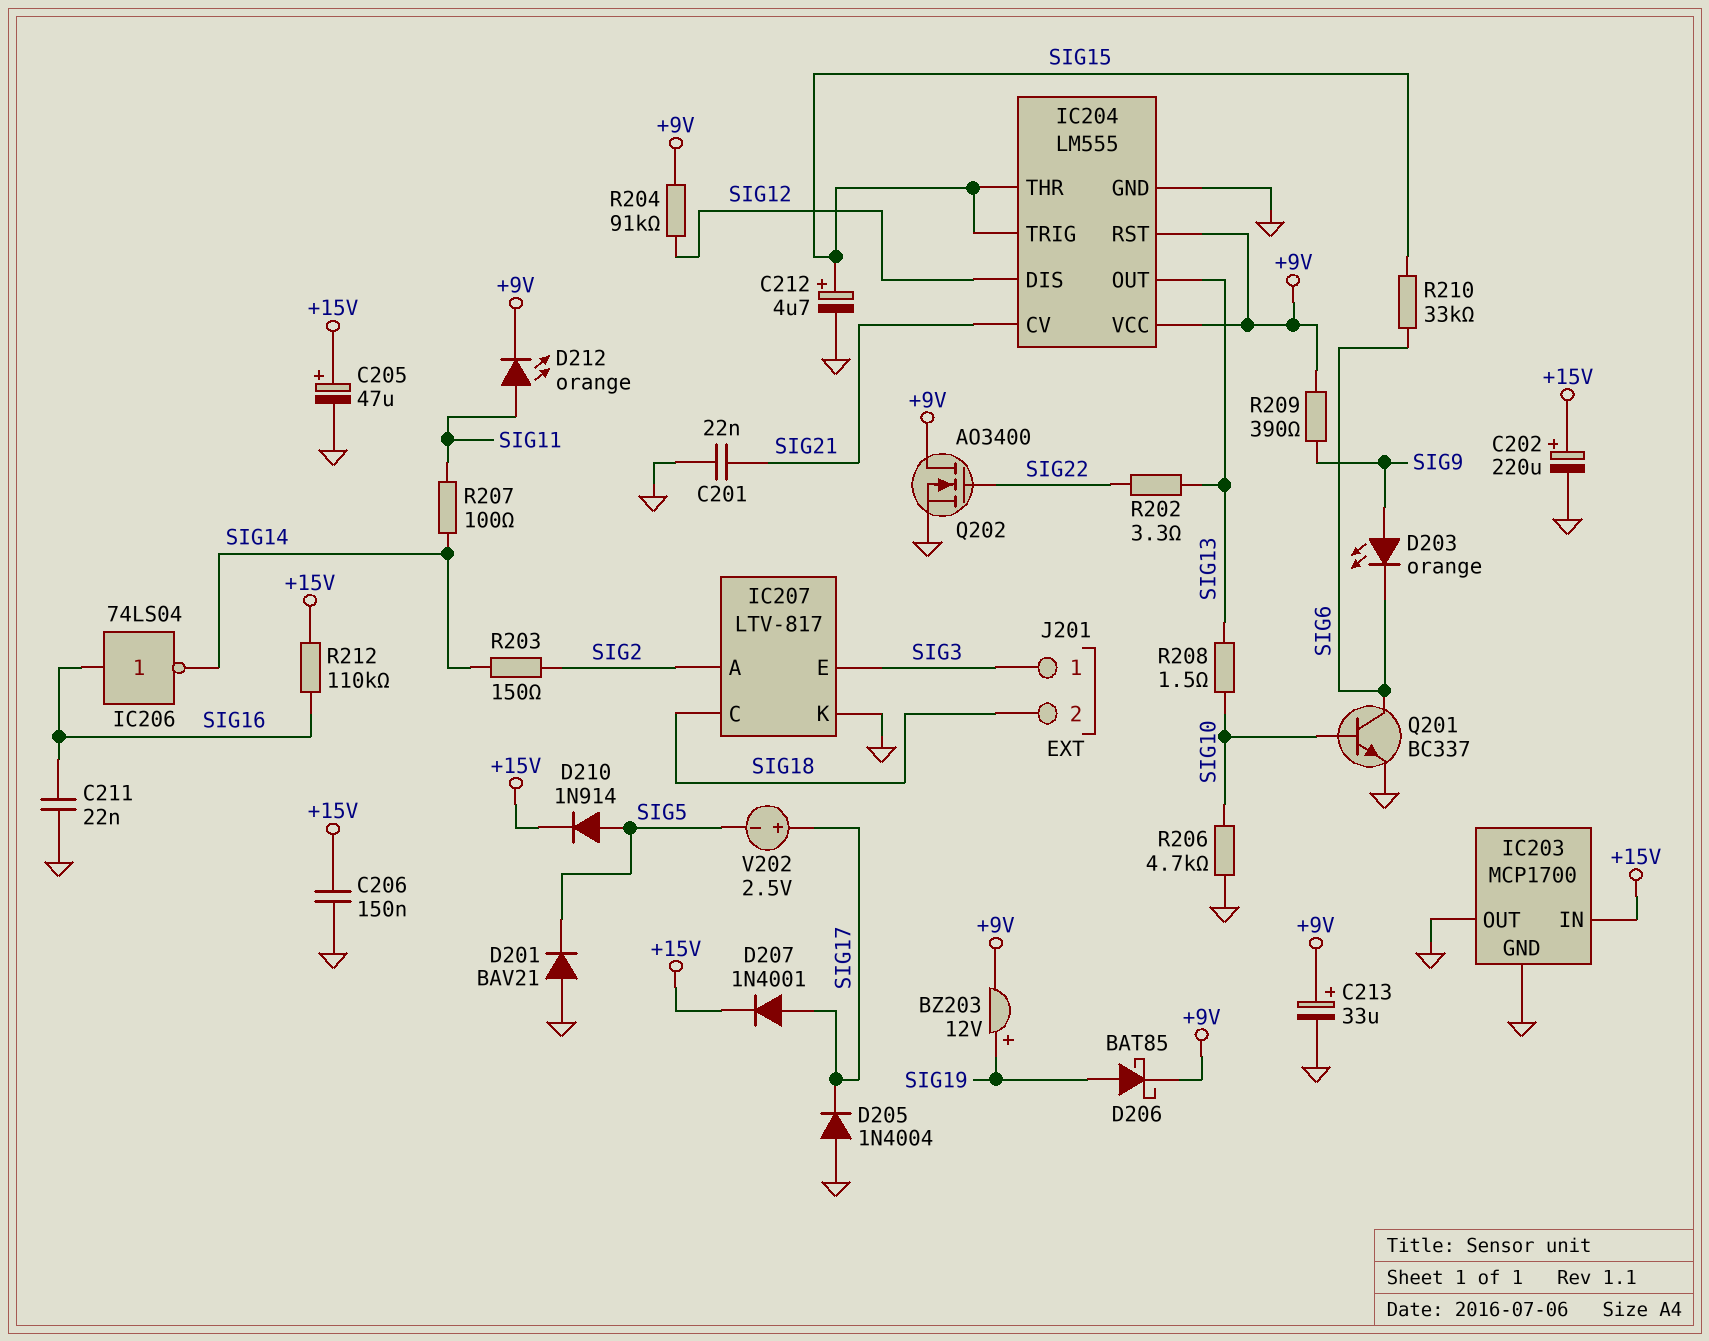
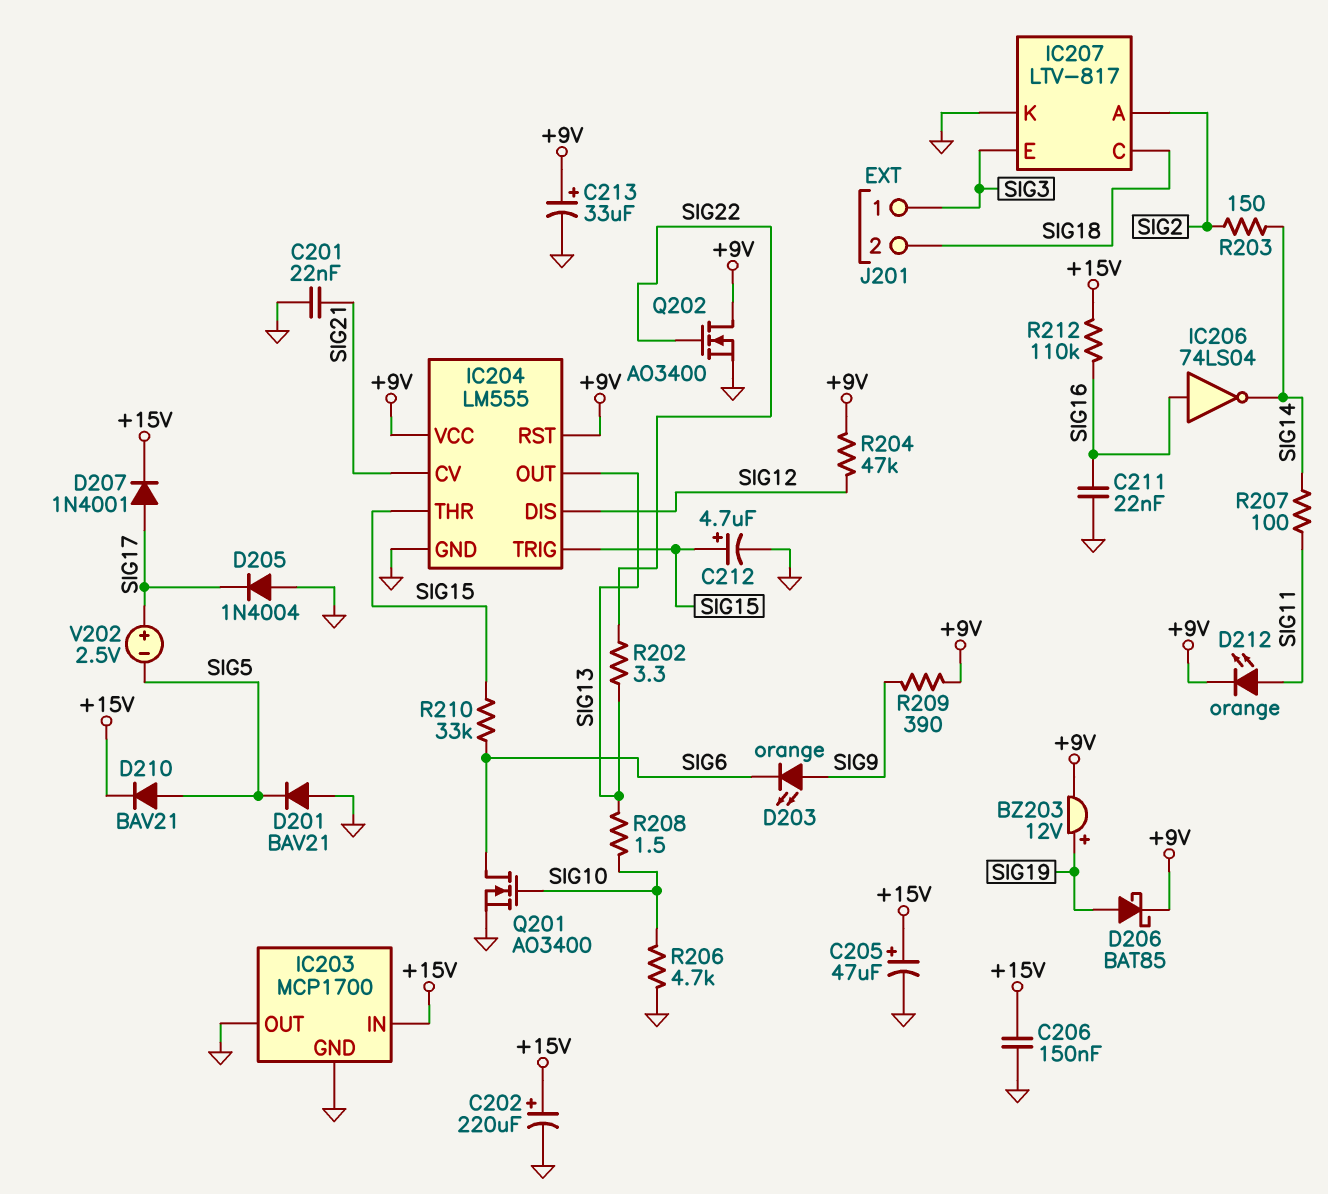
D210: diode 1N914 (A SIG5, K +15V) -> diode BAV21 (A SIG5, K +15V)
Q201: NPN BC337 (B SIG10, C SIG6, E GND) -> NMOS AO3400 (G SIG10, D SIG6, S GND)
R204: 91k (+9V, SIG12) -> 47k (+9V, SIG12)

